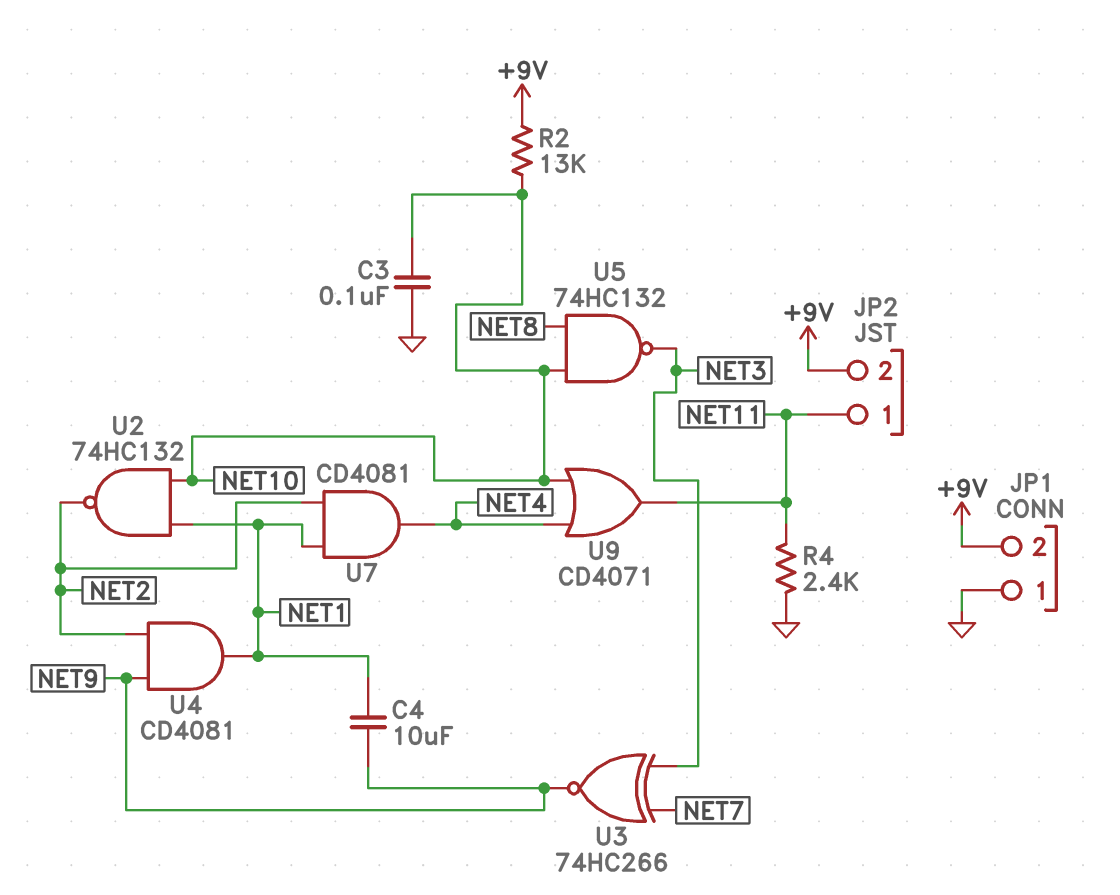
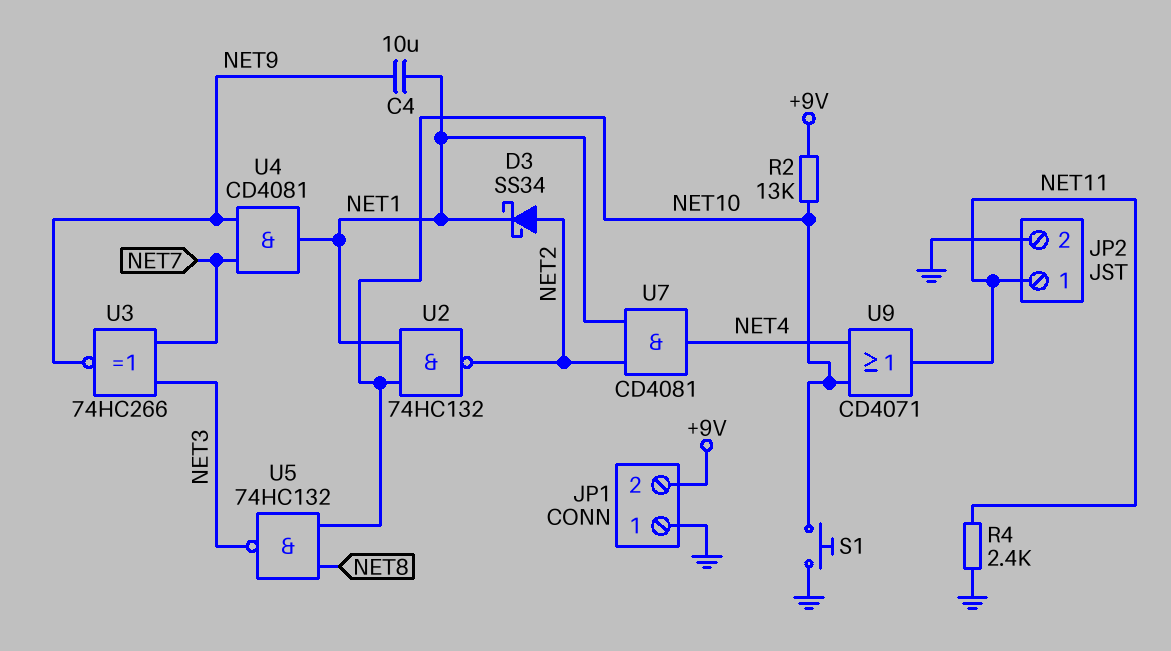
C3: 100nF (GND, NET10) -> none
D3: none -> schottky SS34 (A NET2, K NET1)
JP2 pin 2: +9V -> GND
S1: none -> button (GND, NET10)
U4: AND CD4081 (in NET2, in NET9, out NET1) -> AND CD4081 (in NET7, in NET9, out NET1)

